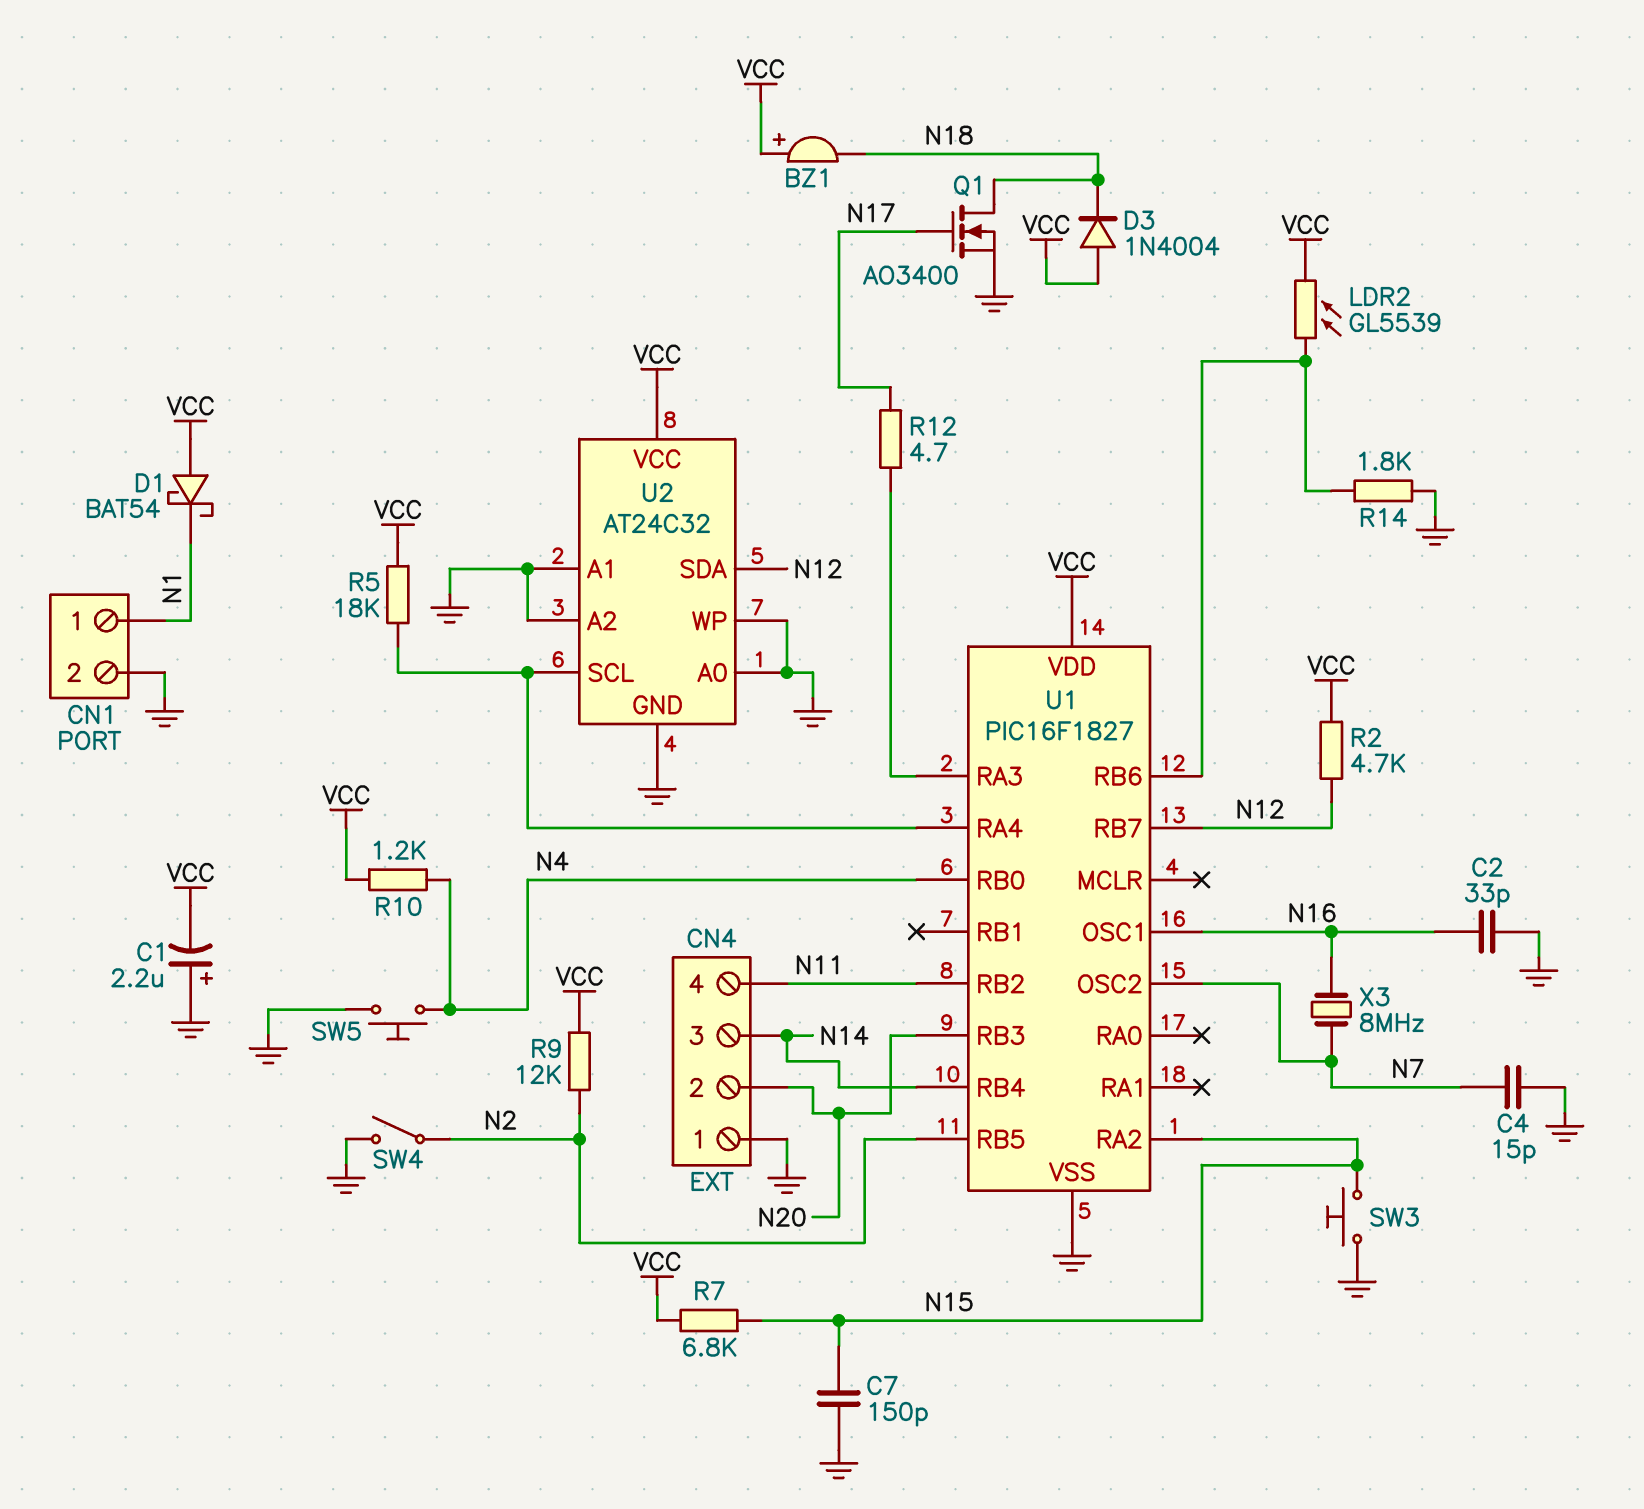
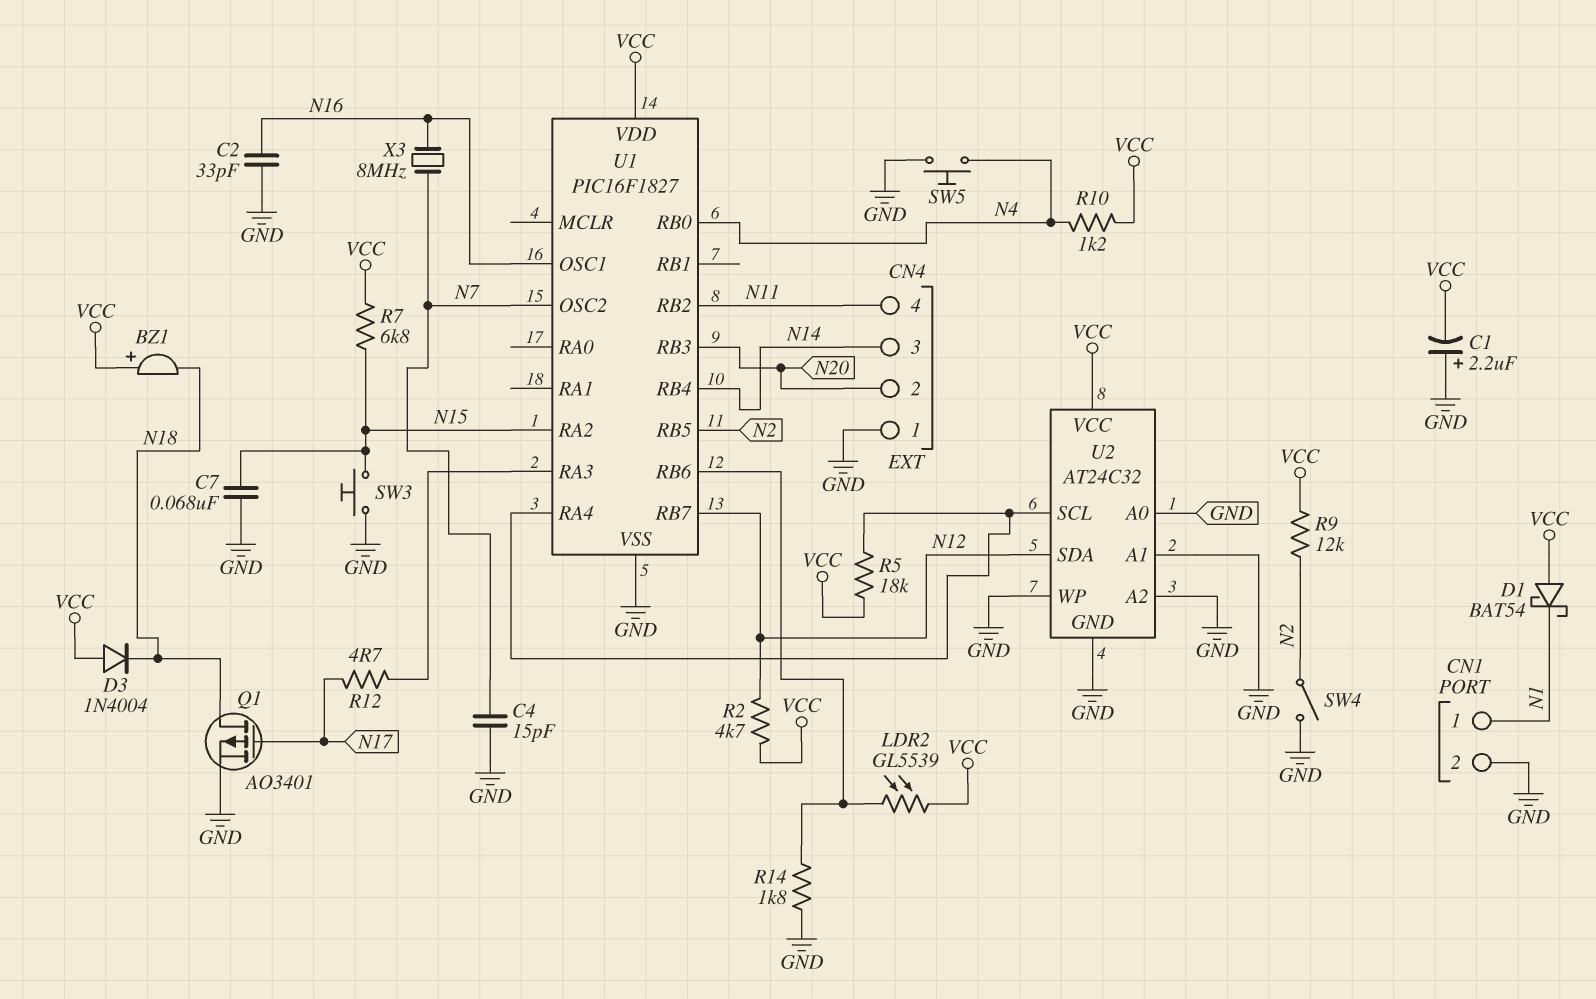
C7: 150pF (GND, N15) -> 68nF (GND, N15)
Q1: NMOS AO3400 (G N17, D N18, S GND) -> PMOS AO3401 (G N17, D N18, S GND)

